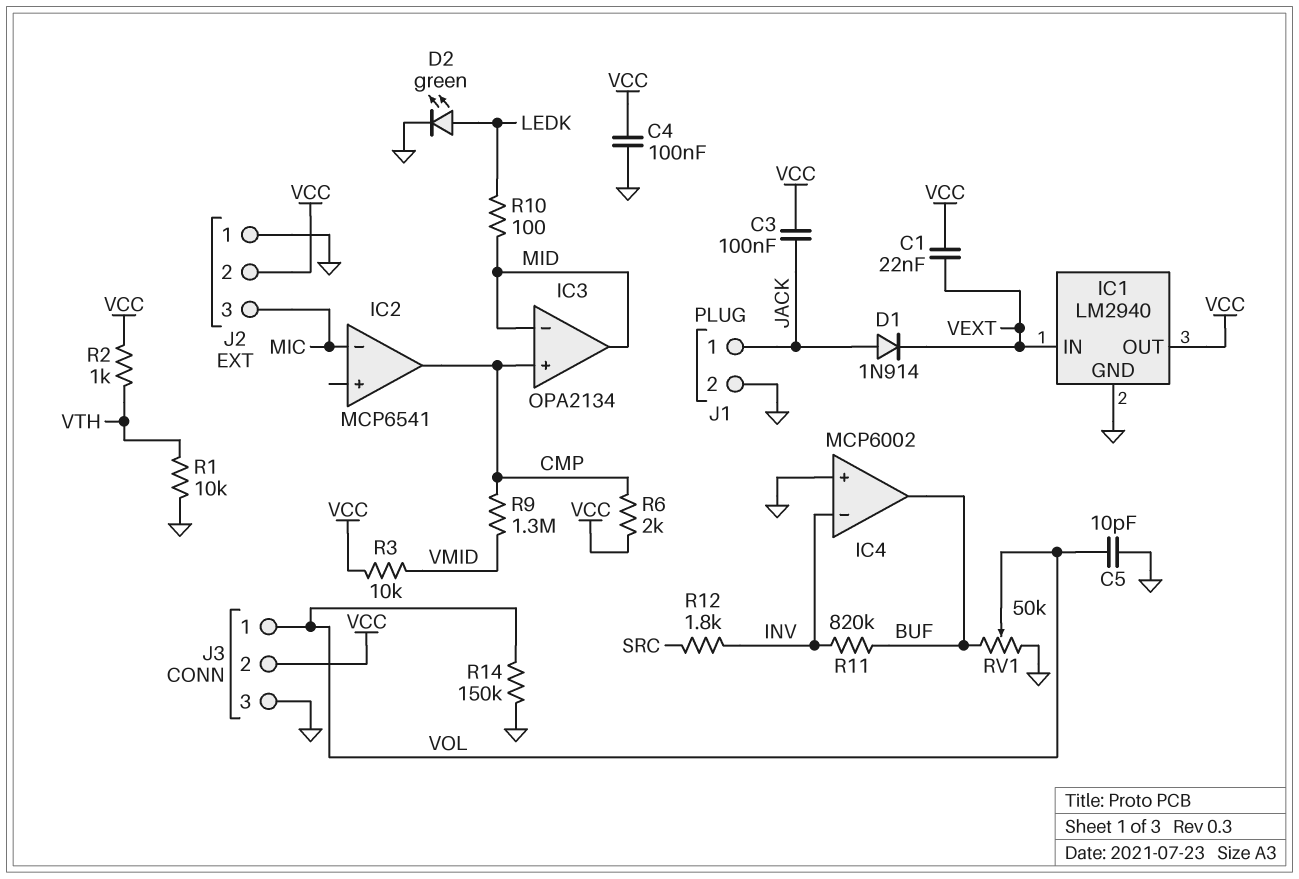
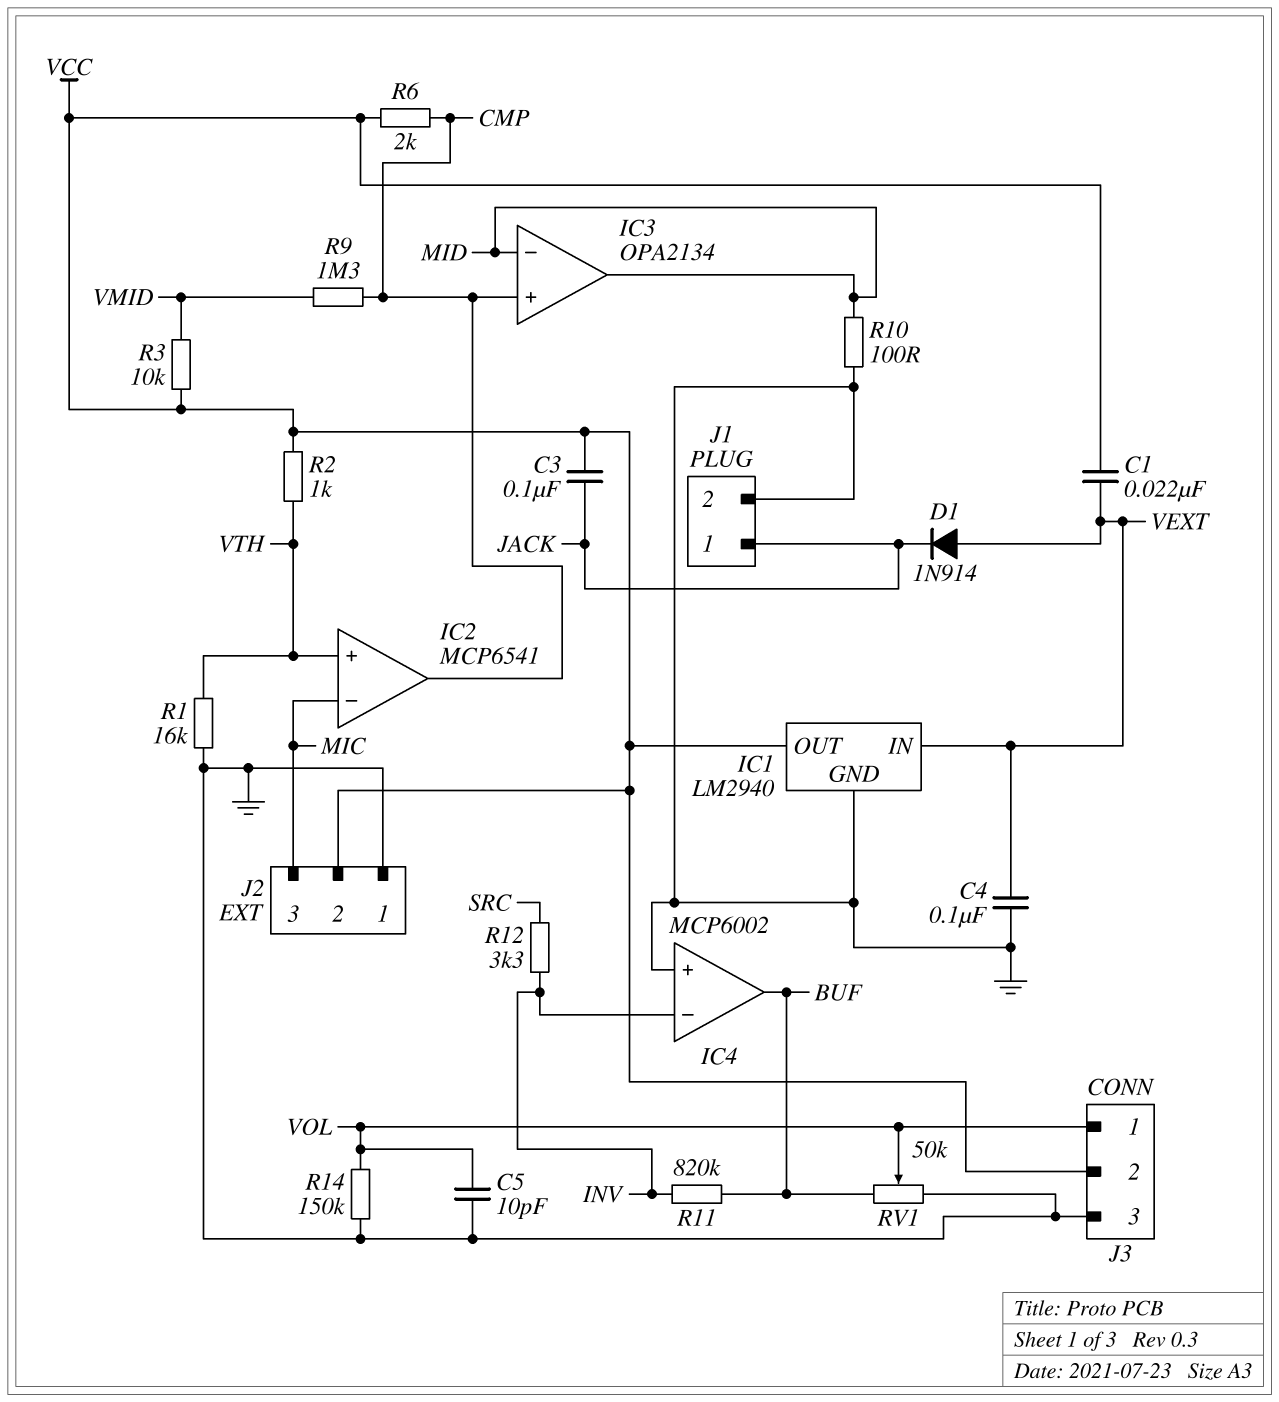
C4: 100nF (GND, VCC) -> 100nF (GND, VEXT)
D1: diode 1N914 (A JACK, K VEXT) -> diode 1N914 (A VEXT, K JACK)
D2: LED green (A LEDK, K GND) -> none
IC2 pin in+: none -> VTH
R1: 10k (GND, VTH) -> 16k (GND, VTH)
R10: 100 (LEDK, MID) -> 100 (GND, MID)
R12: 1.8k (INV, SRC) -> 3.3k (INV, SRC)

